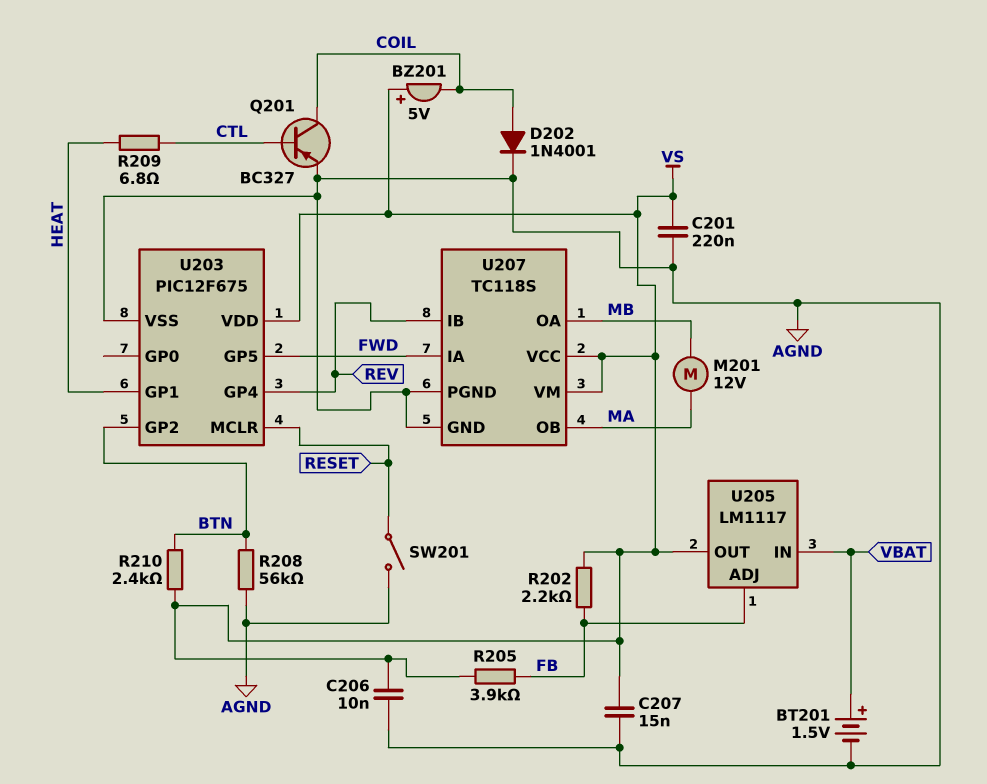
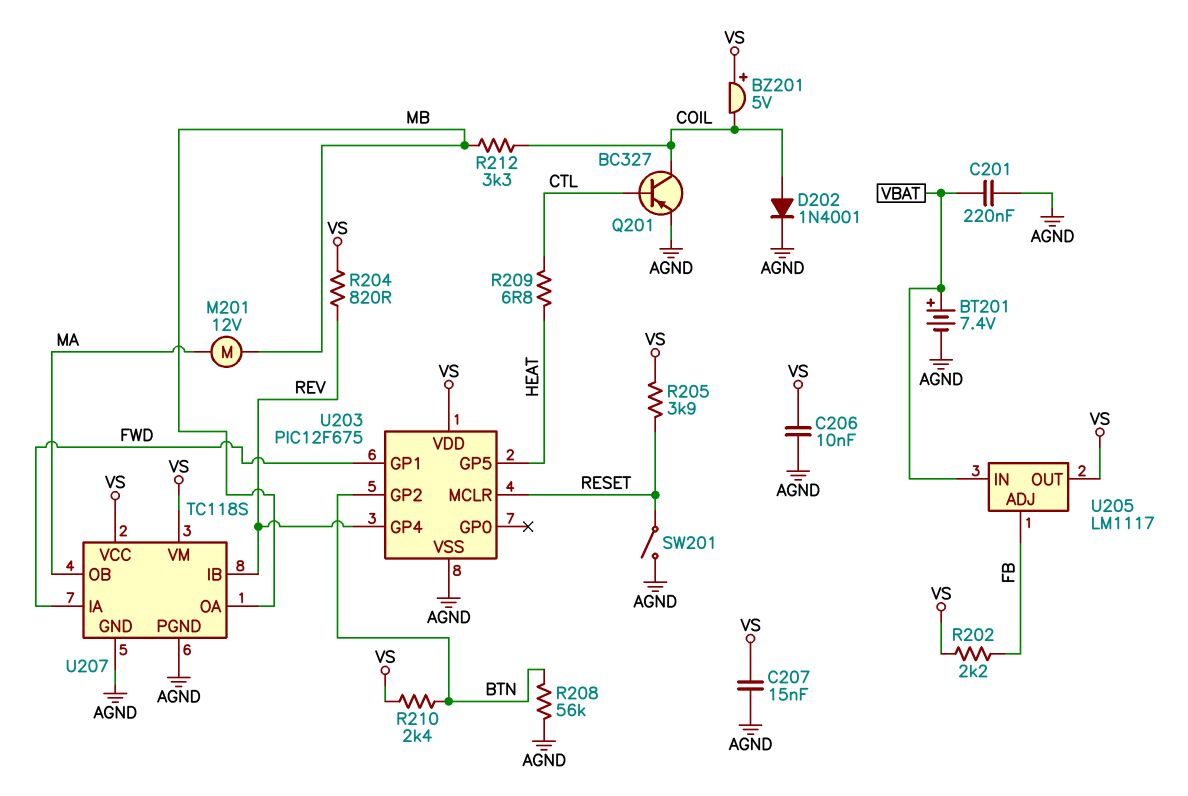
BT201: 1.5V (plus VBAT, minus AGND) -> 7.4V (plus VBAT, minus AGND)
C201: 220nF (AGND, VS) -> 220nF (AGND, VBAT)
R204: none -> 820 (REV, VS)
R205: 3.9k (FB, VS) -> 3.9k (RESET, VS)
R212: none -> 3.3k (COIL, MB)
U203 pin GP1: HEAT -> FWD
U203 pin GP5: FWD -> HEAT

